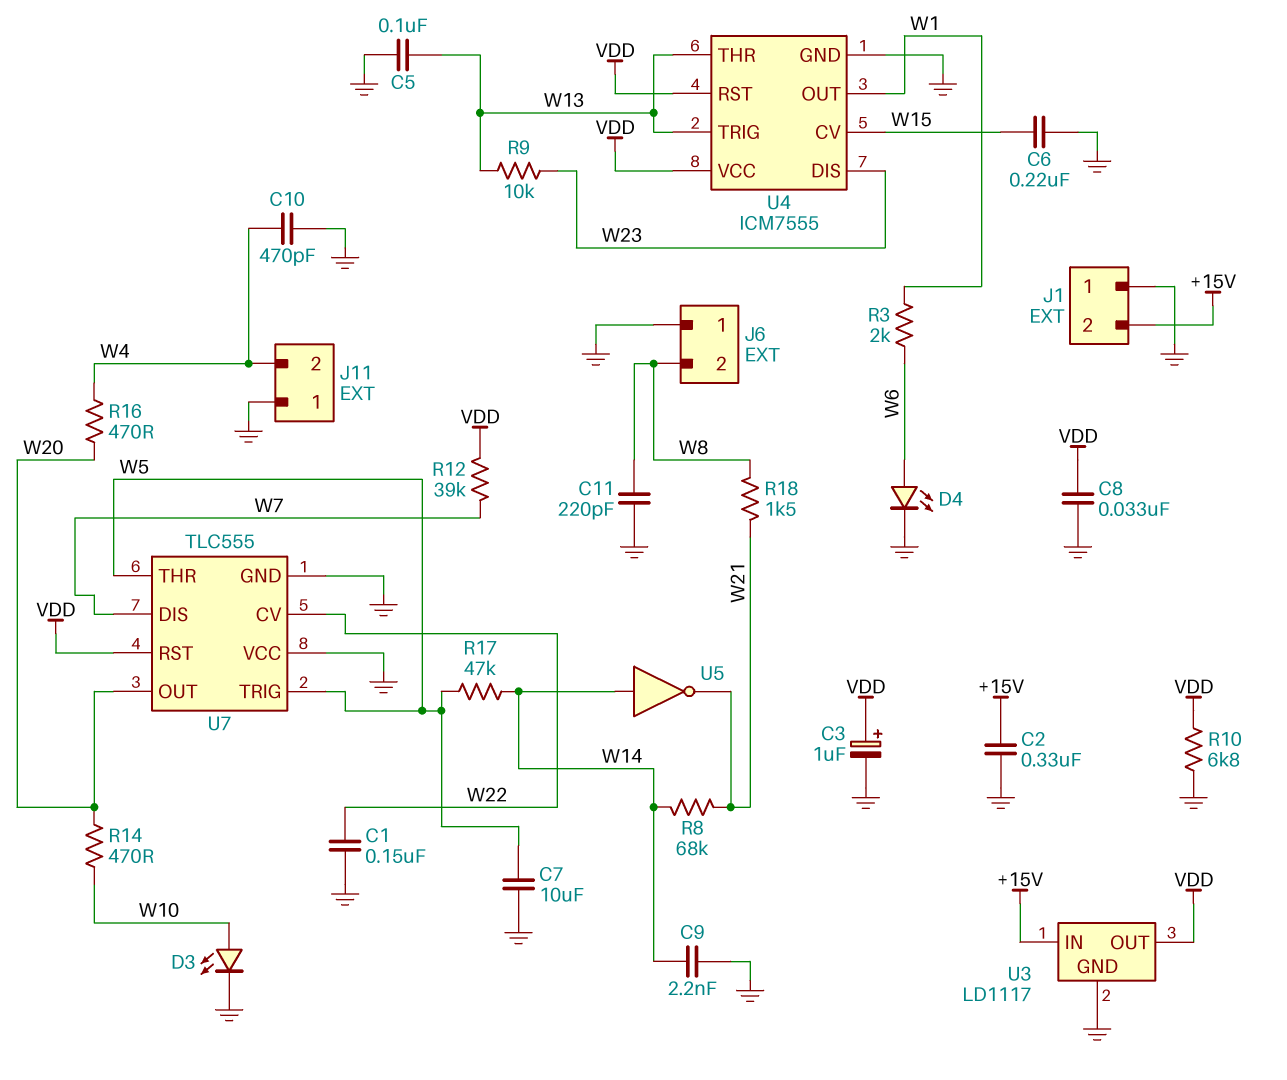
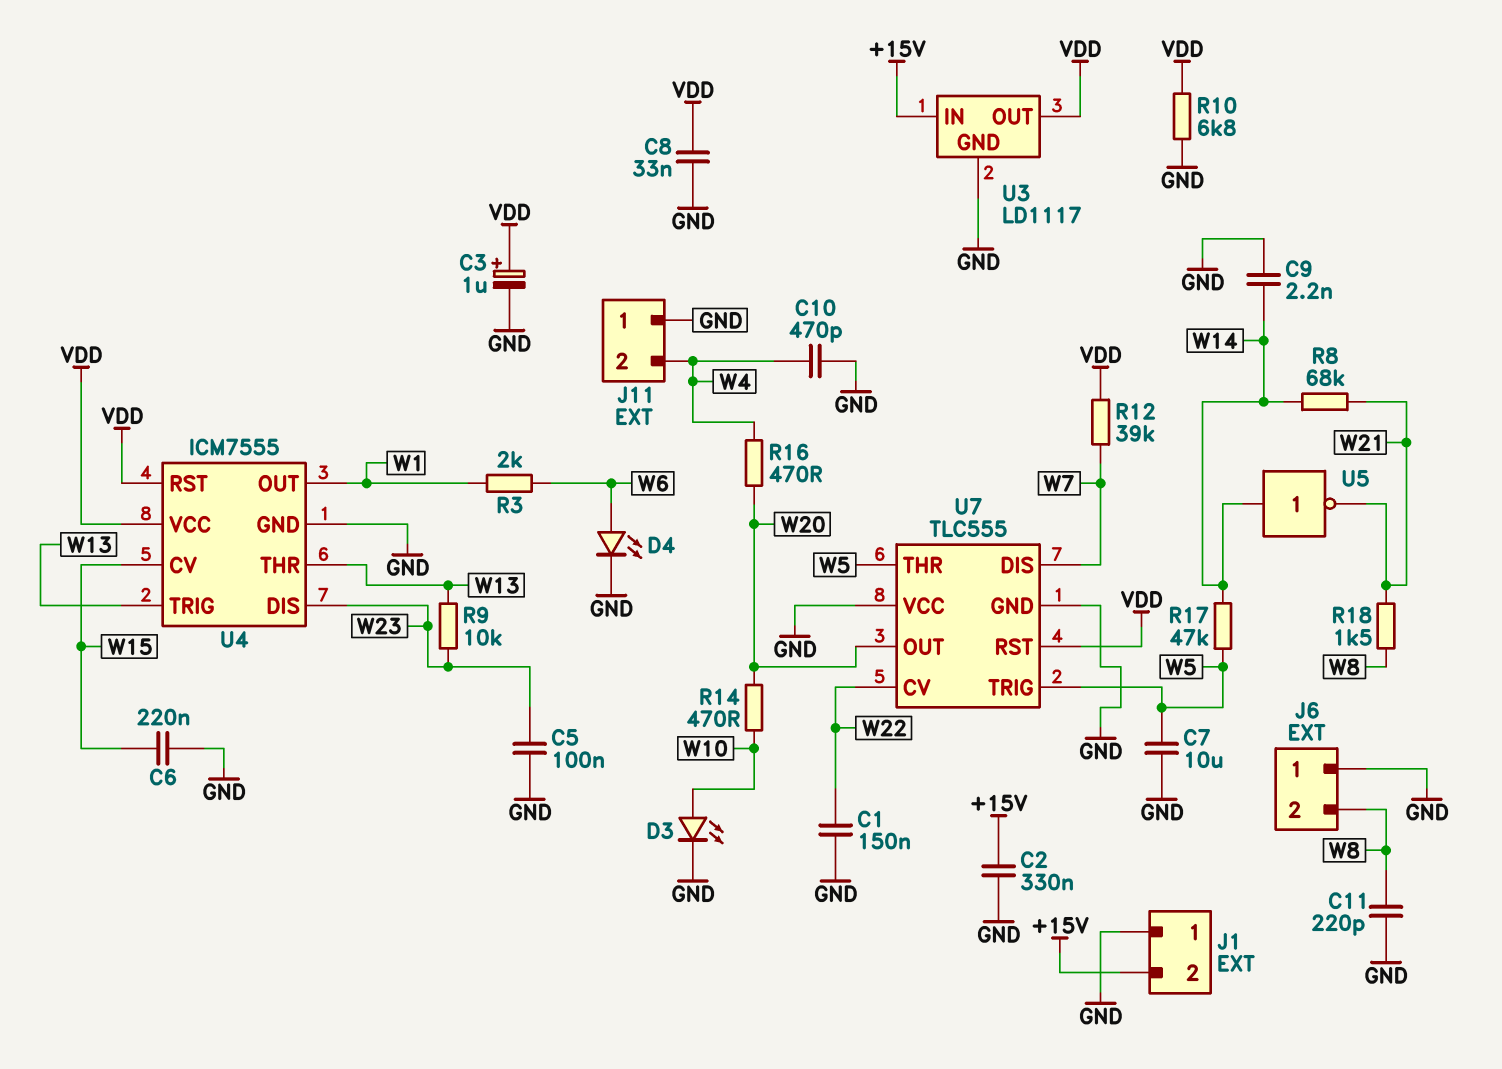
C5: 100nF (GND, W13) -> 100nF (GND, W23)

